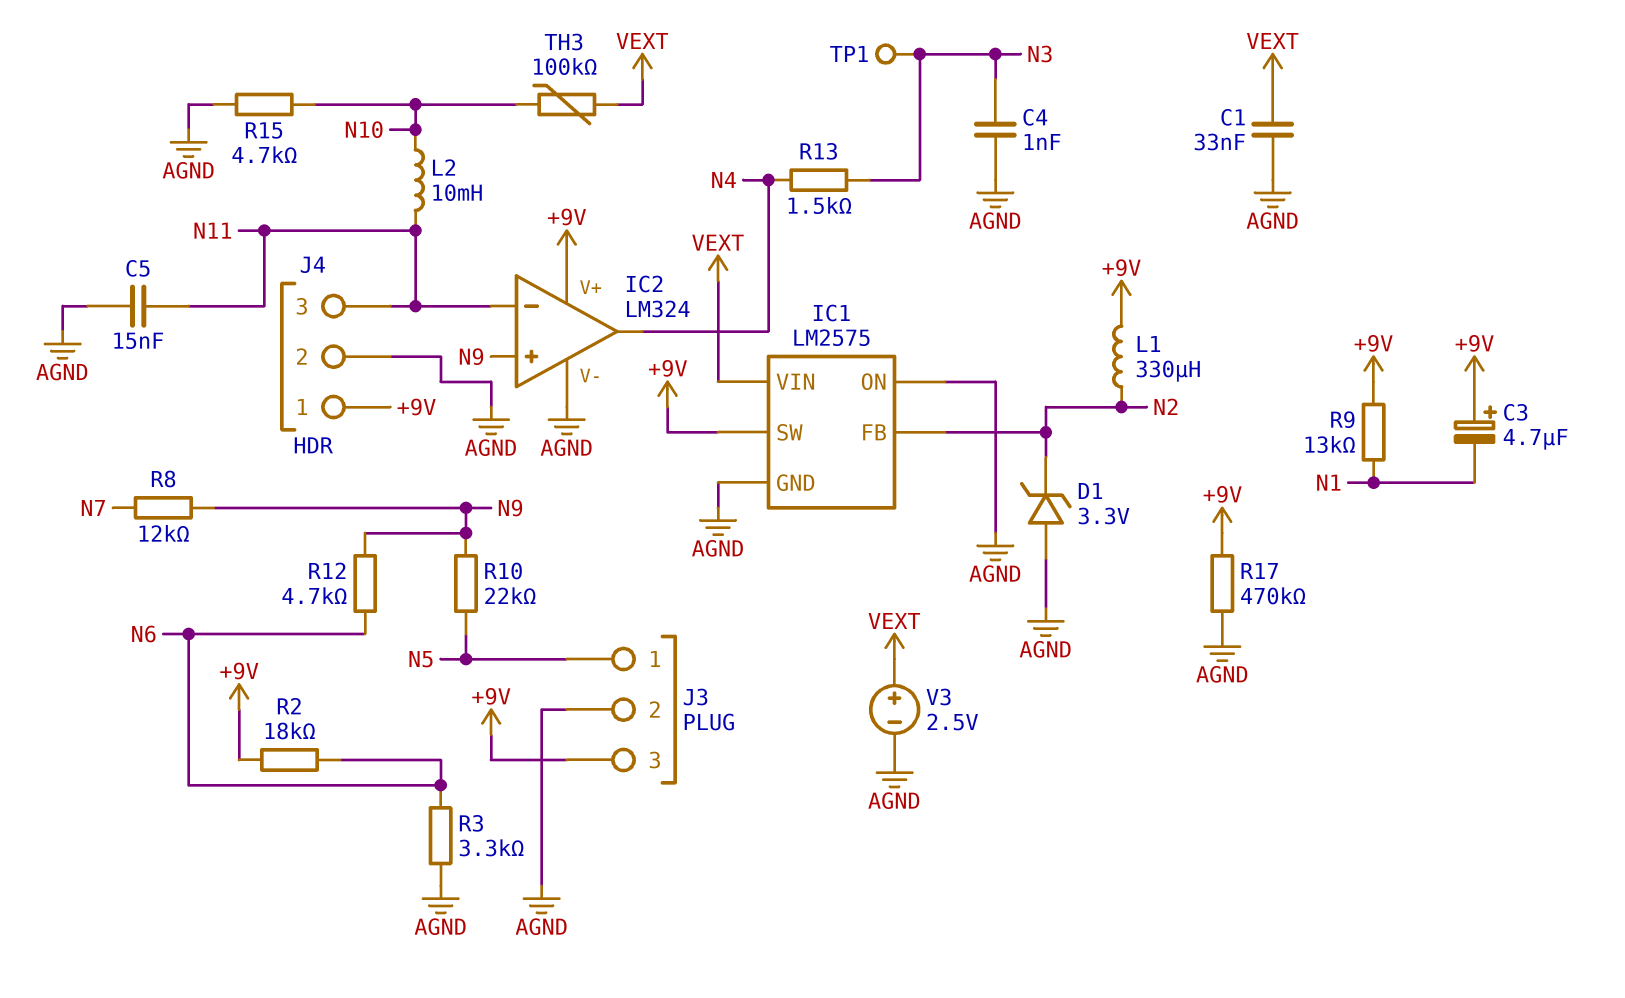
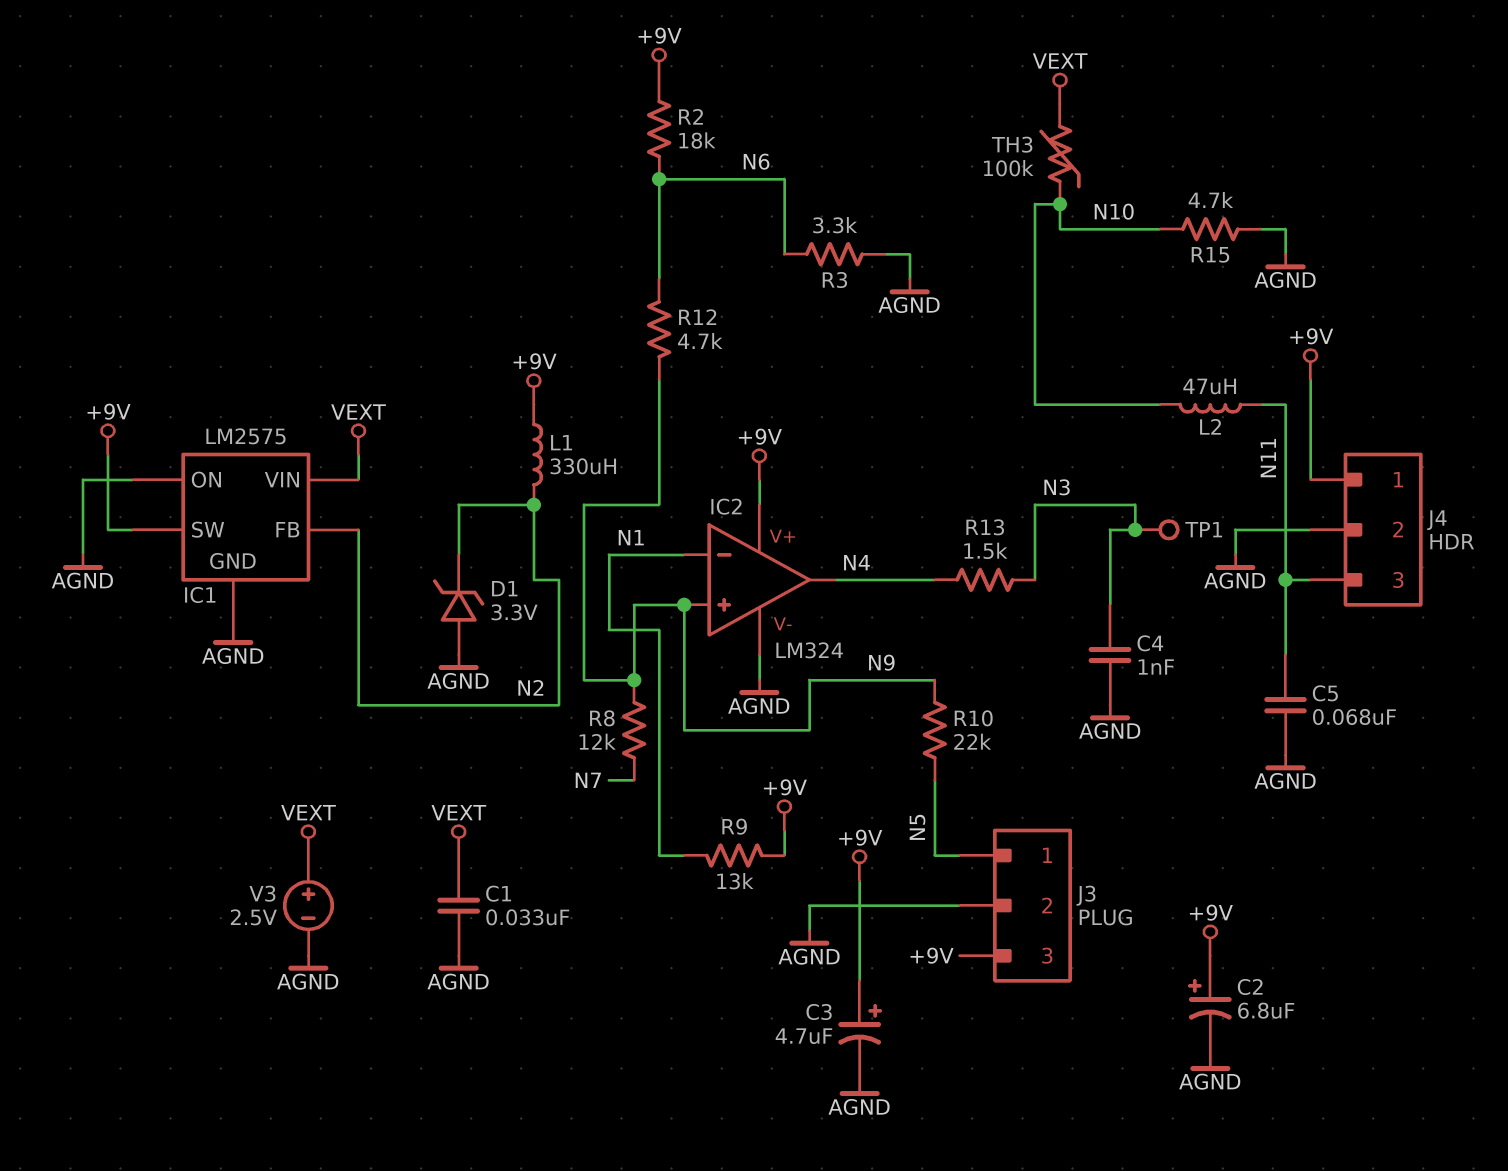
C2: none -> 6.8uF (plus +9V, minus AGND)
C3: 4.7uF (plus +9V, minus N1) -> 4.7uF (plus +9V, minus AGND)
C5: 15nF (AGND, N11) -> 68nF (AGND, N11)
IC2 pin in-: N11 -> N1
L2: 10mH (N10, N11) -> 47uH (N10, N11)
R17: 470k (+9V, AGND) -> none

